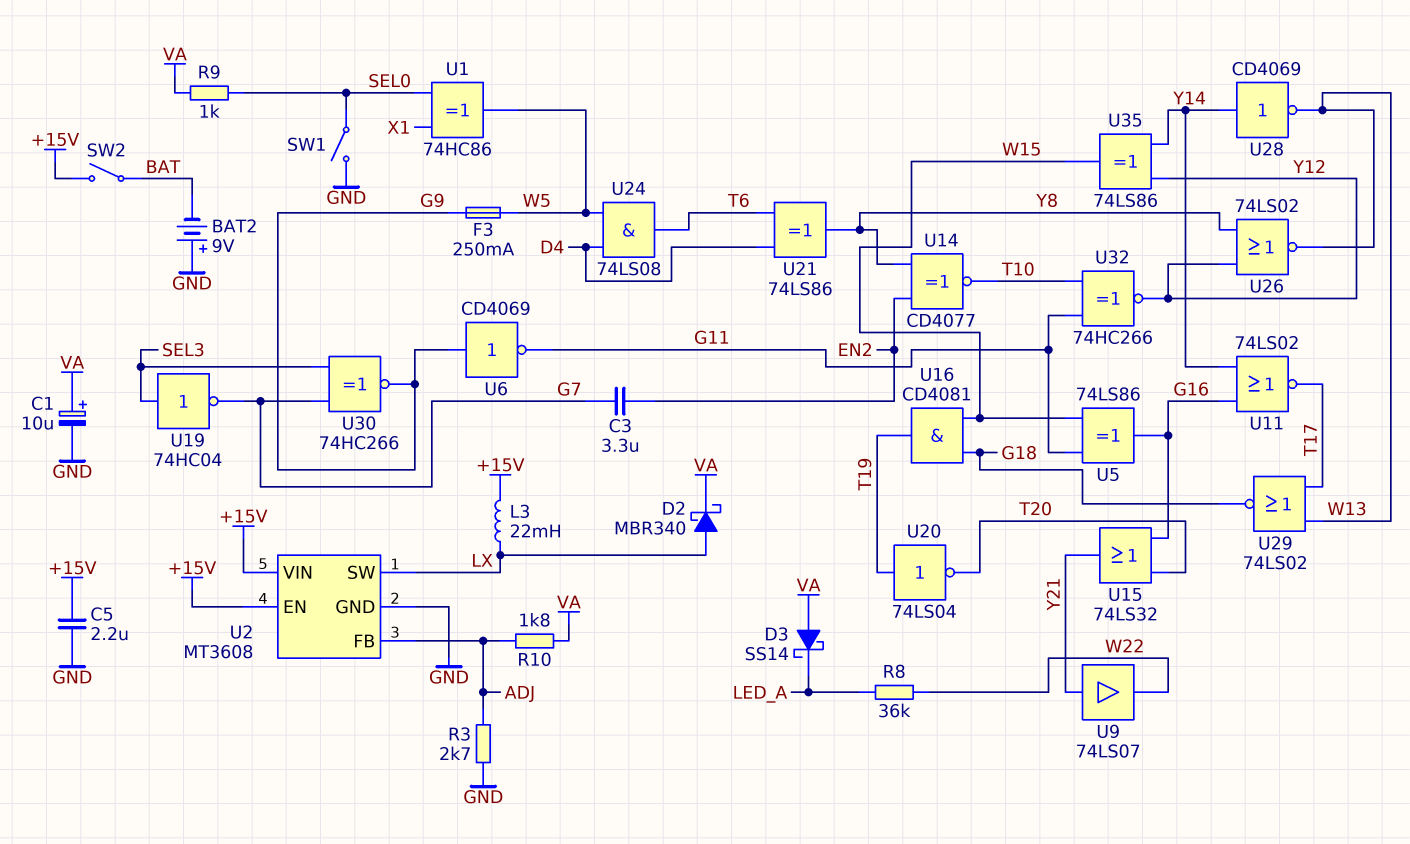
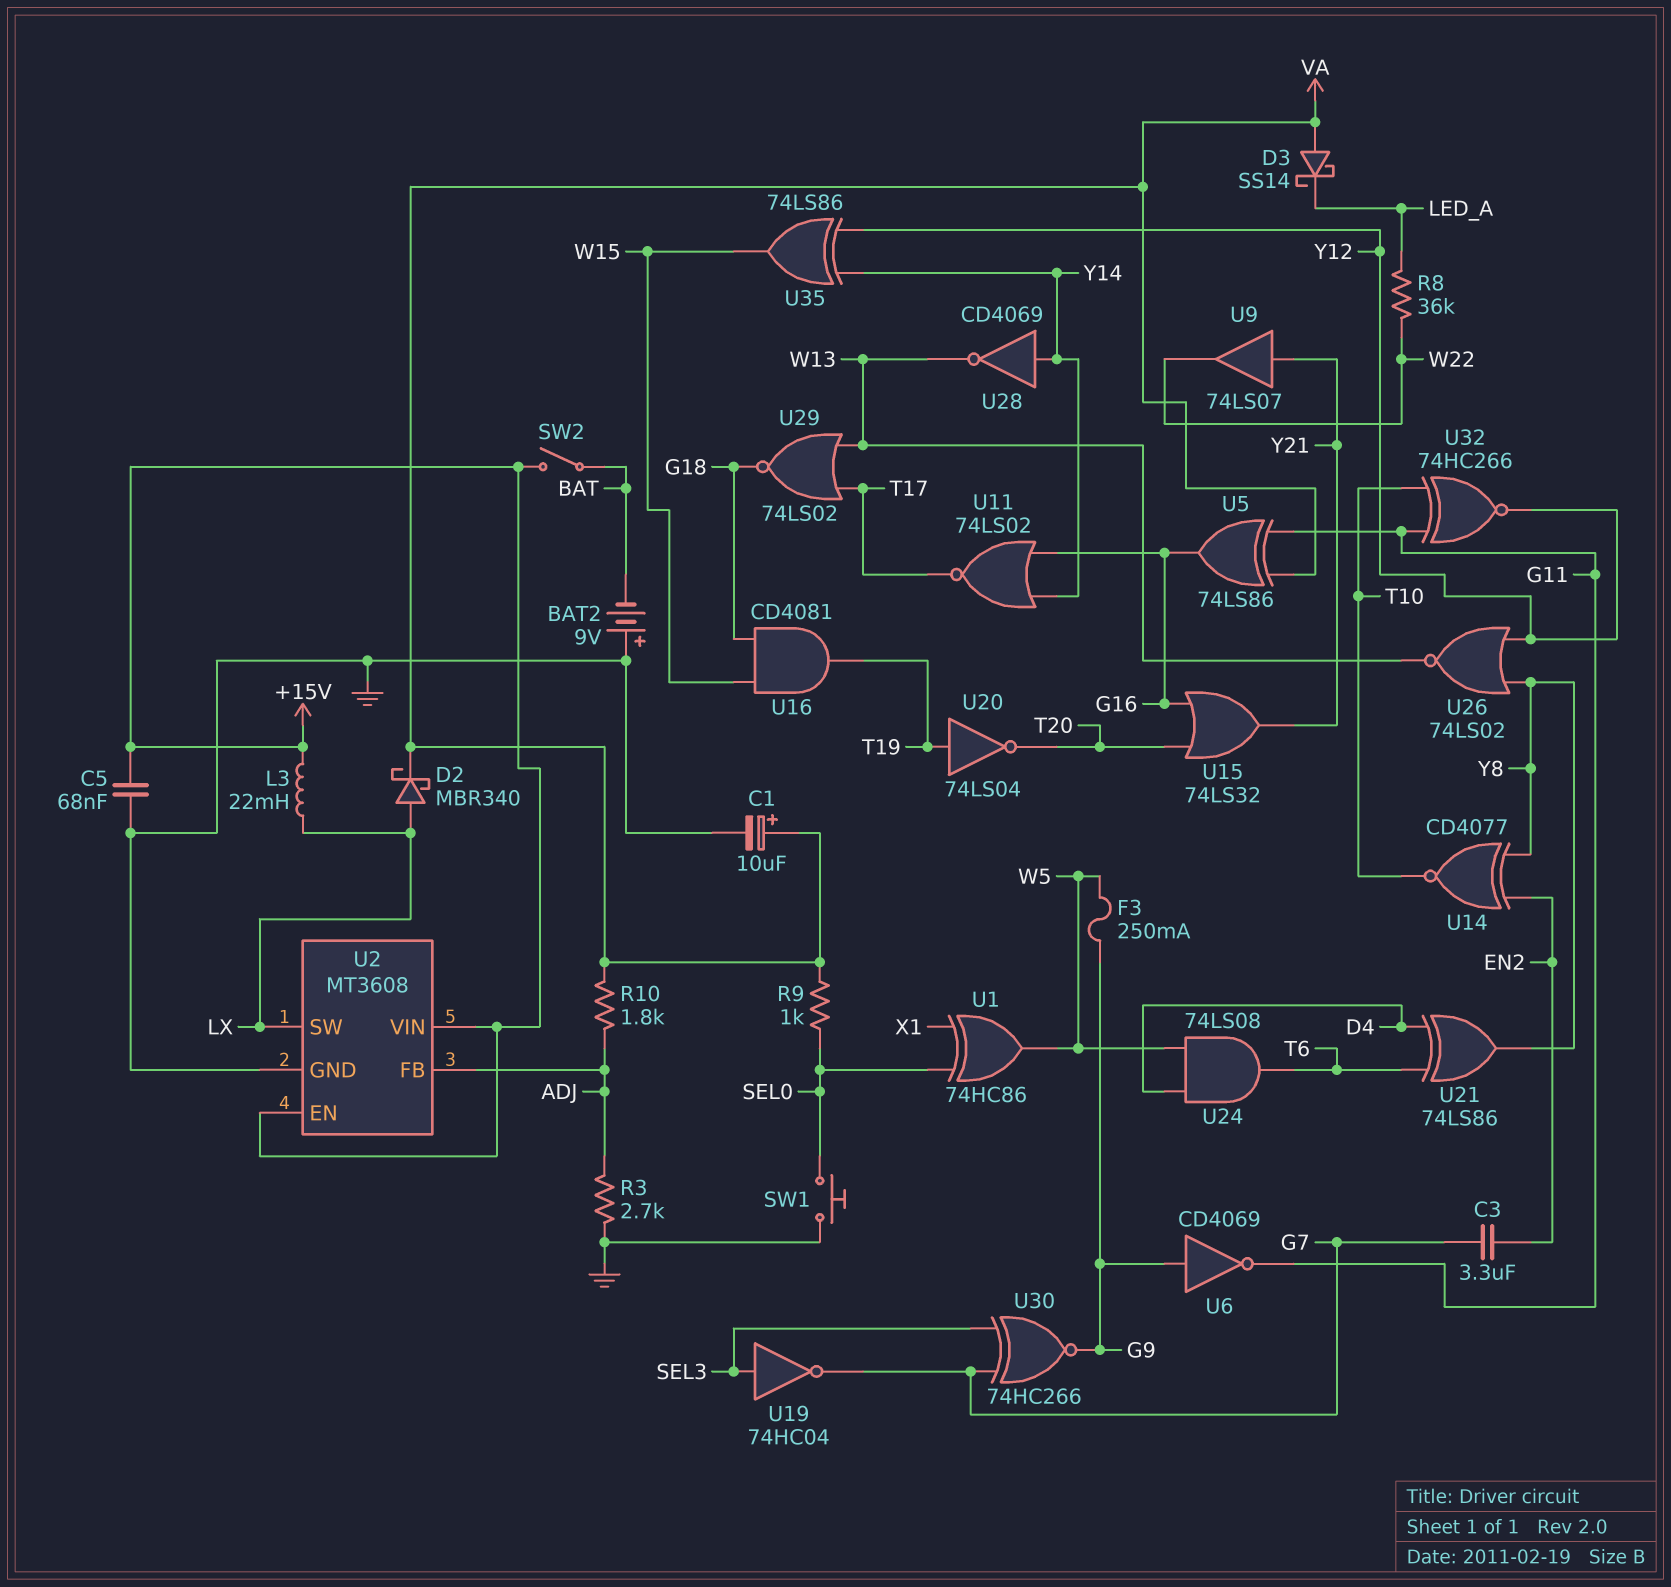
C5: 2.2uF (+15V, GND) -> 68nF (+15V, GND)
SW1: switch (GND, SEL0) -> button (GND, SEL0)
U5: XOR 74LS86 (in G11, in W15, out G16) -> XOR 74LS86 (in G11, in VA, out G16)

